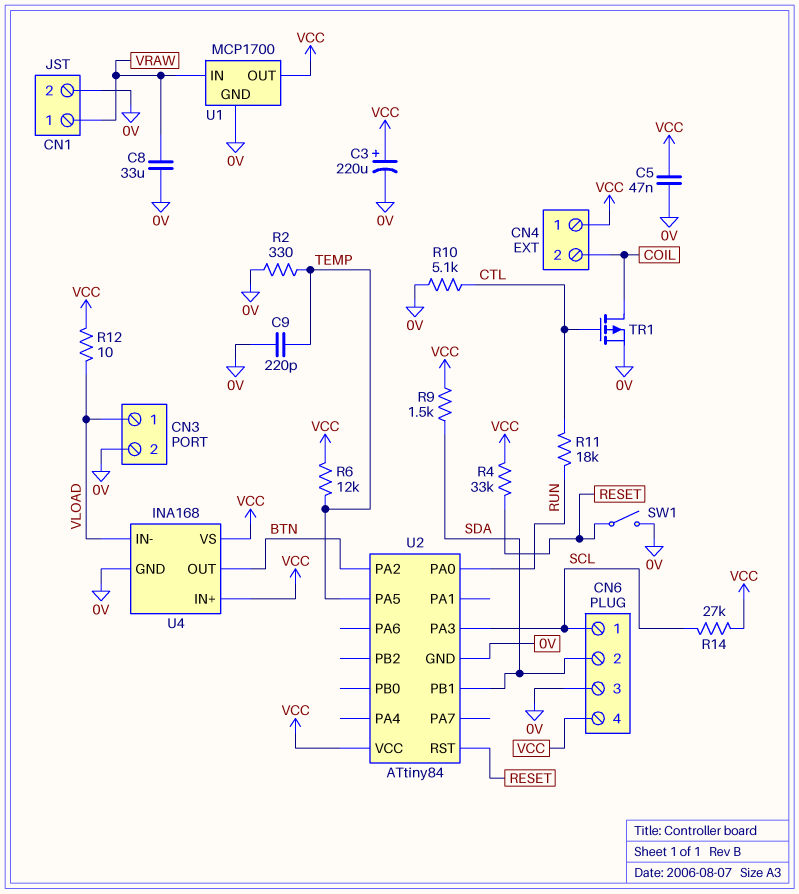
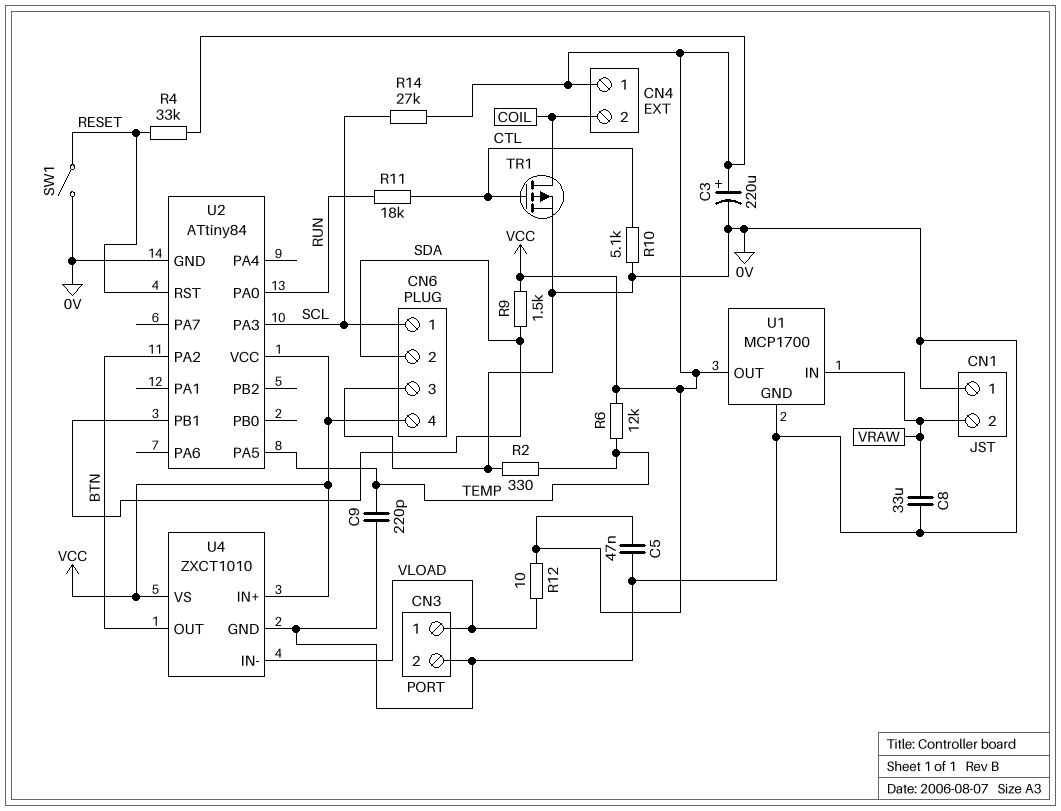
CN1 pin 1: VRAW -> 0V
CN1 pin 2: 0V -> VRAW
U4: INA168 -> ZXCT1010

